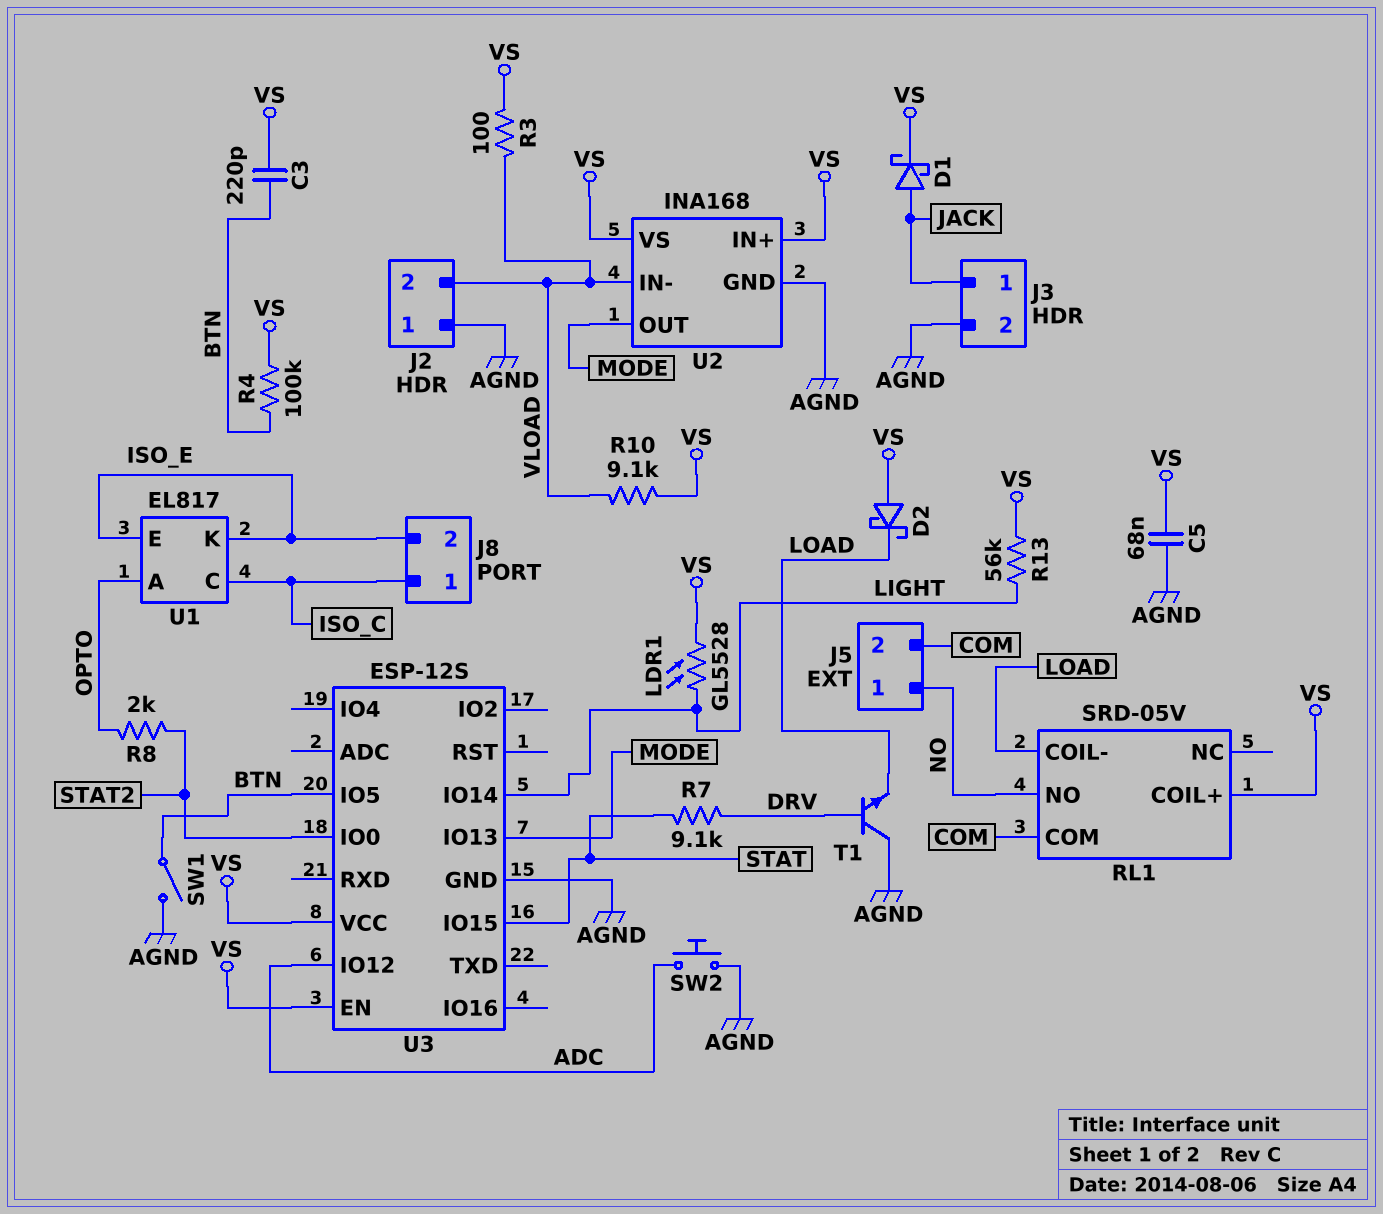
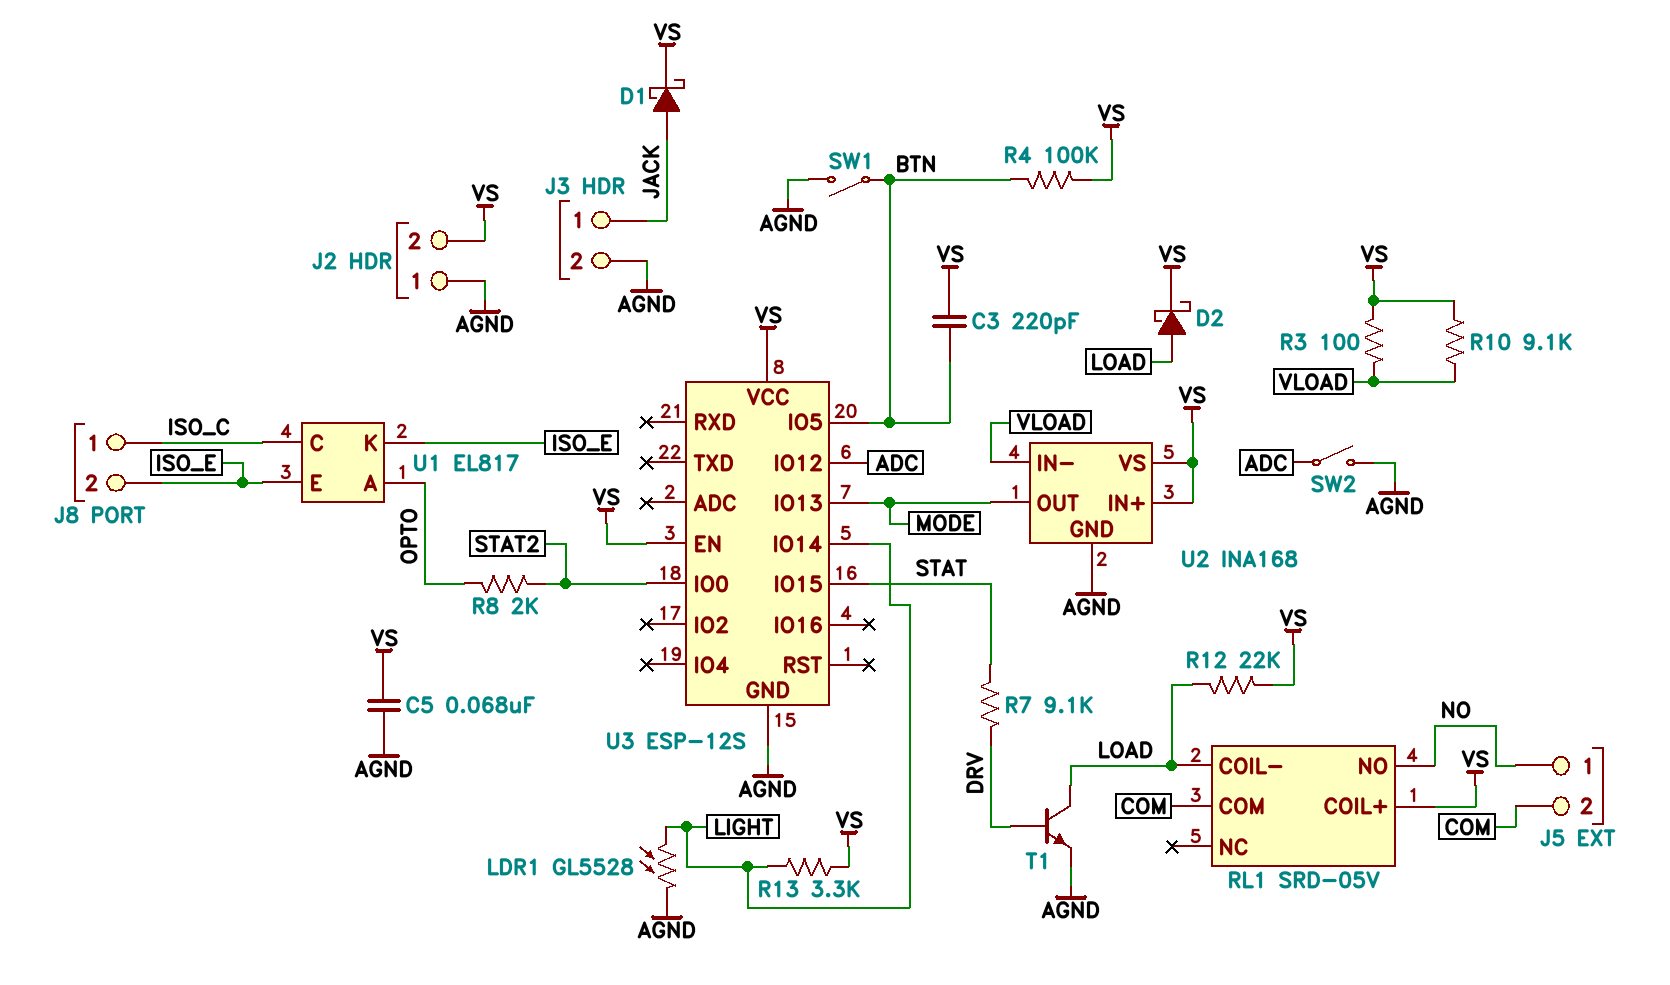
D2: schottky (A VS, K LOAD) -> schottky (A LOAD, K VS)
J2 pin 2: VLOAD -> VS
LDR1: GL5528 (LIGHT, VS) -> GL5528 (AGND, LIGHT)
R12: none -> 22k (LOAD, VS)
R13: 56k (LIGHT, VS) -> 3.3k (LIGHT, VS)
SW2: button (ADC, AGND) -> switch (ADC, AGND)
T1: NPN (B DRV, C AGND, E LOAD) -> NPN (B DRV, C LOAD, E AGND)

